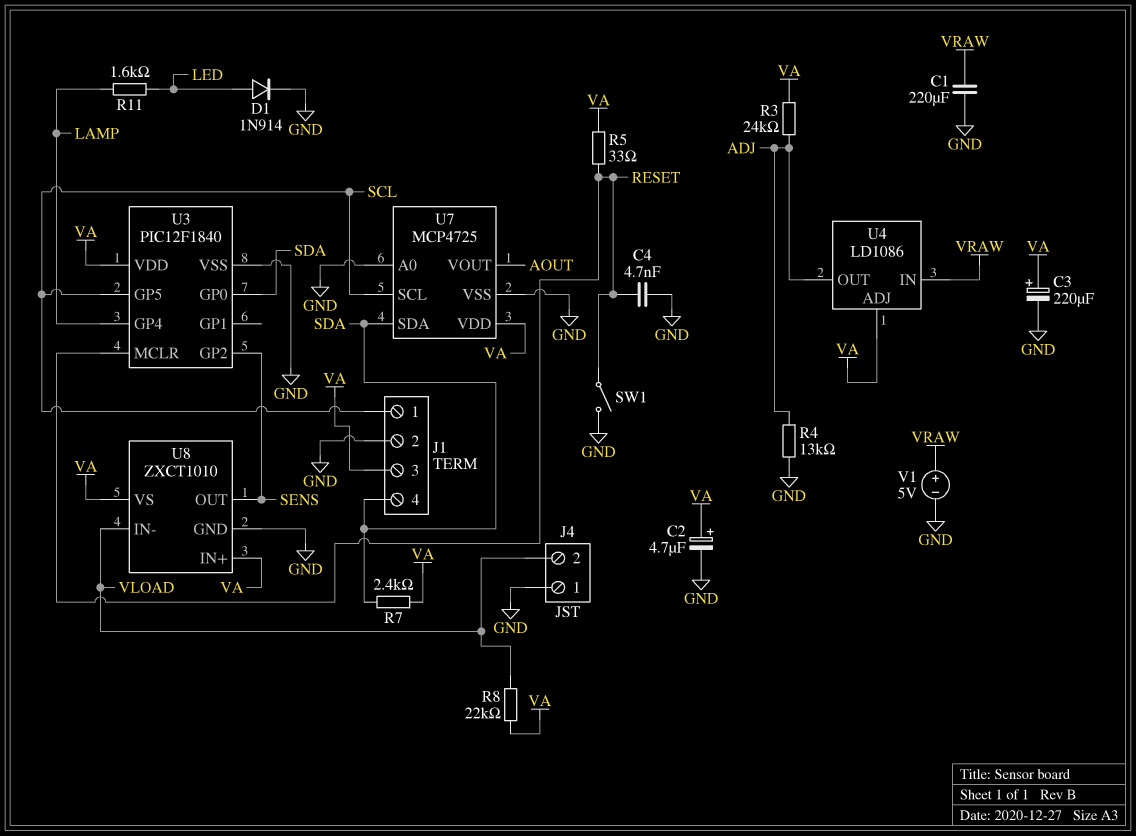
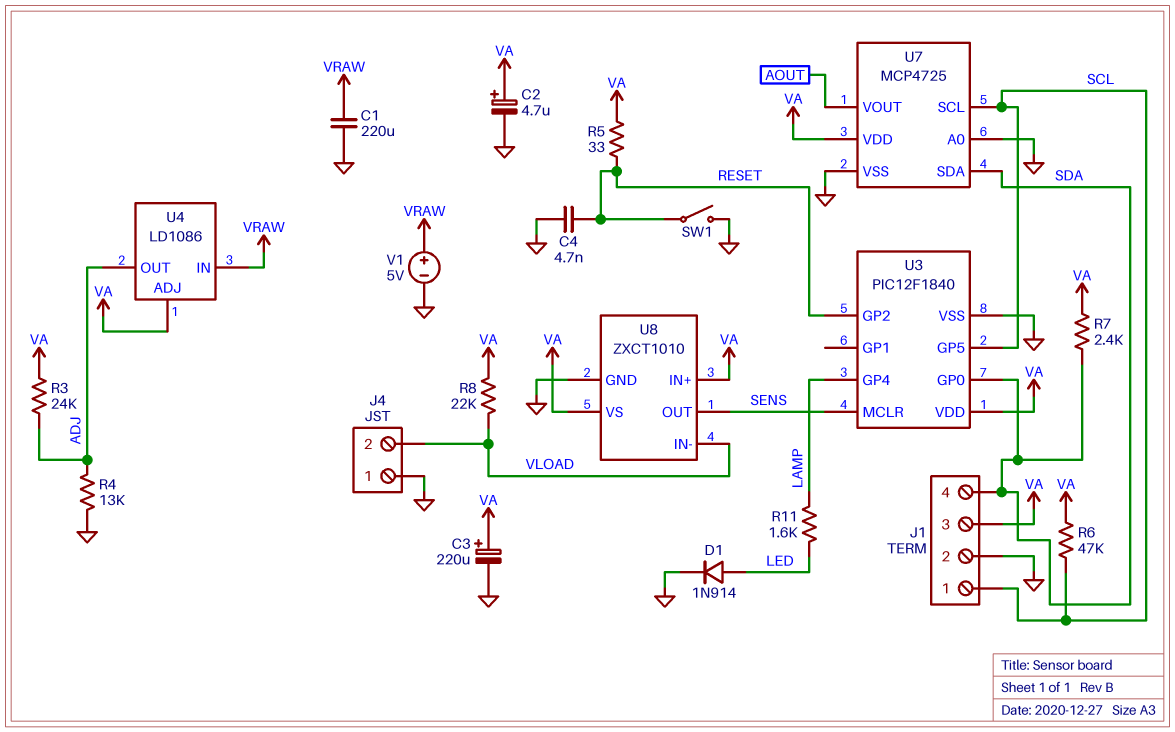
R6: none -> 47k (SCL, VA)
U3 pin GP2: SENS -> RESET
U3 pin MCLR: RESET -> SENS

